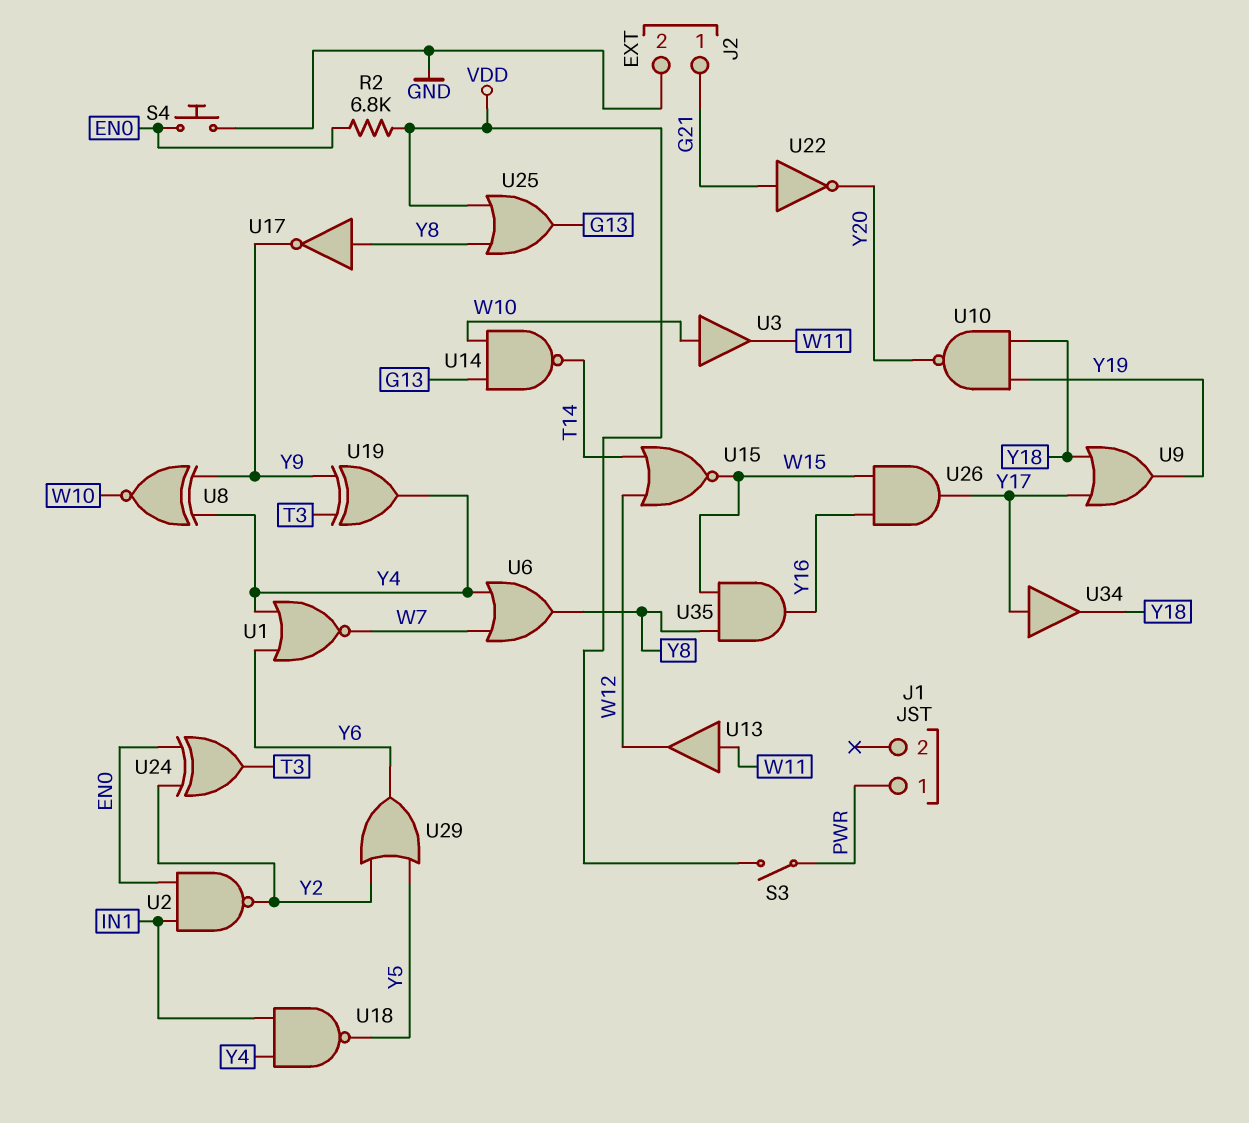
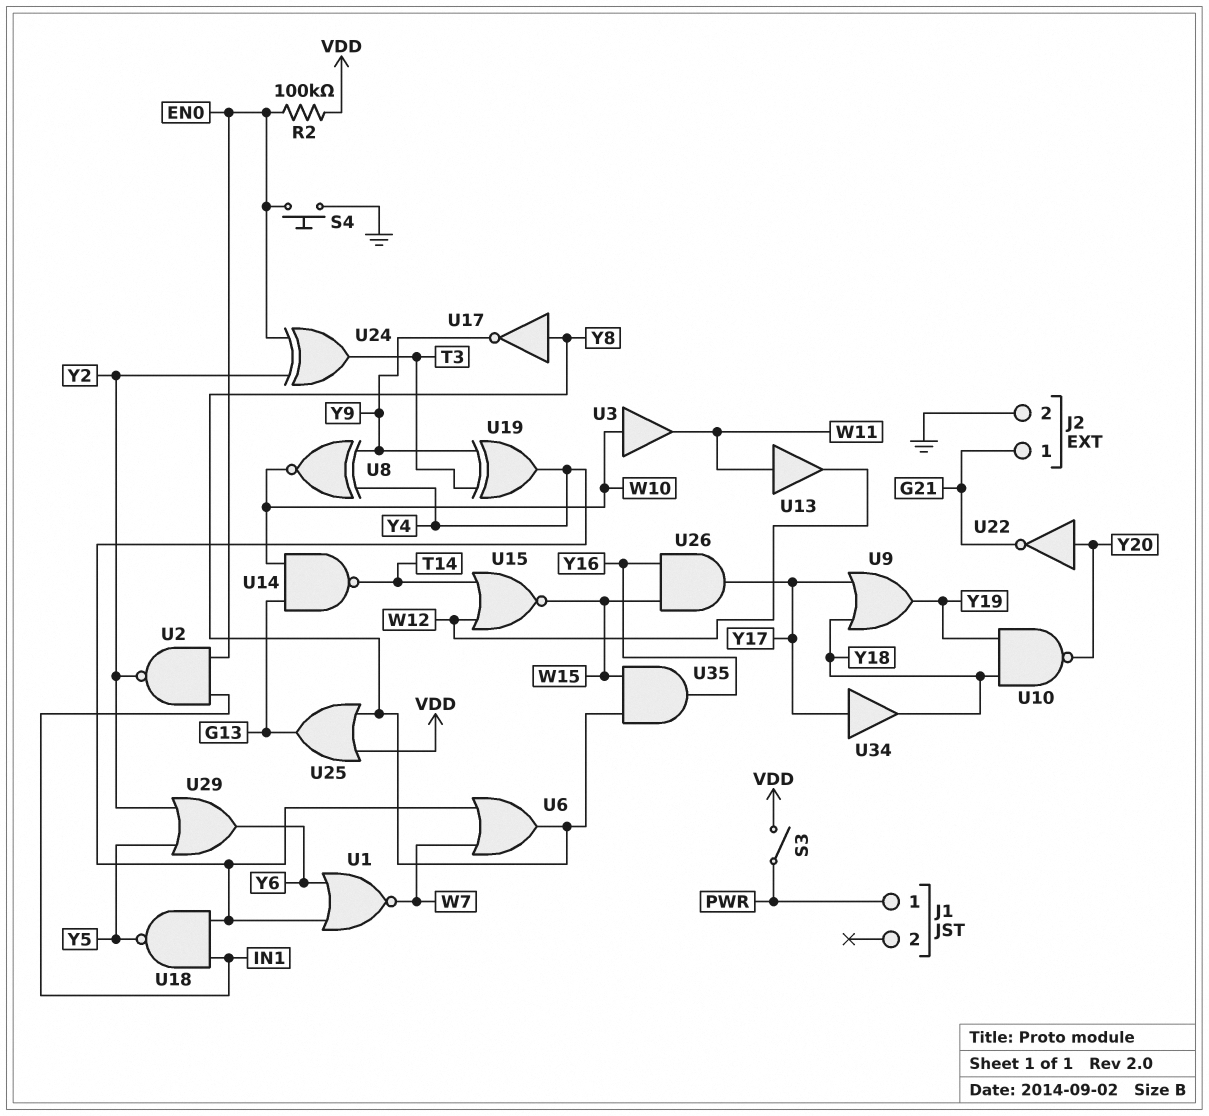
R2: 6.8k (EN0, VDD) -> 100k (EN0, VDD)
U22: NOT (in G21, out Y20) -> NOT (in Y20, out G21)

